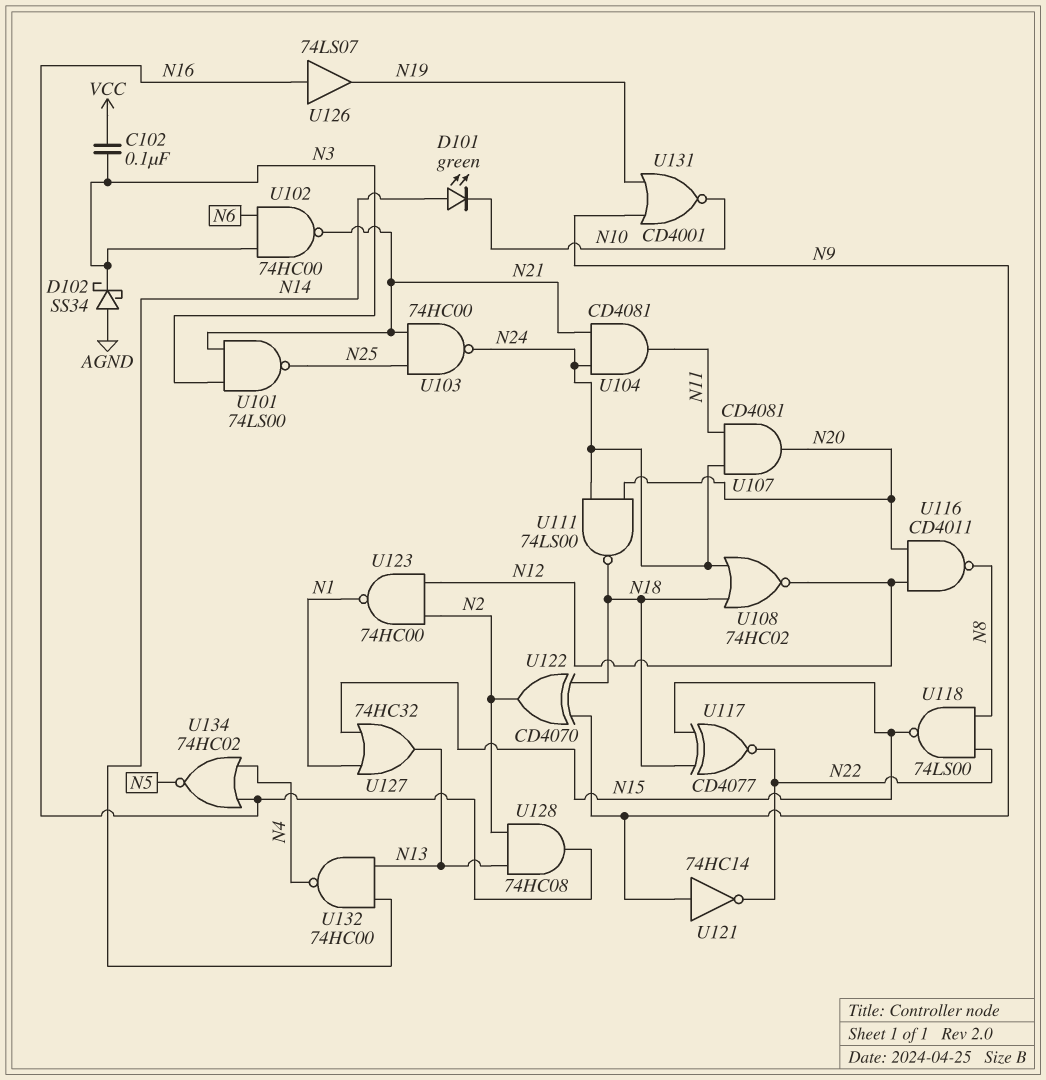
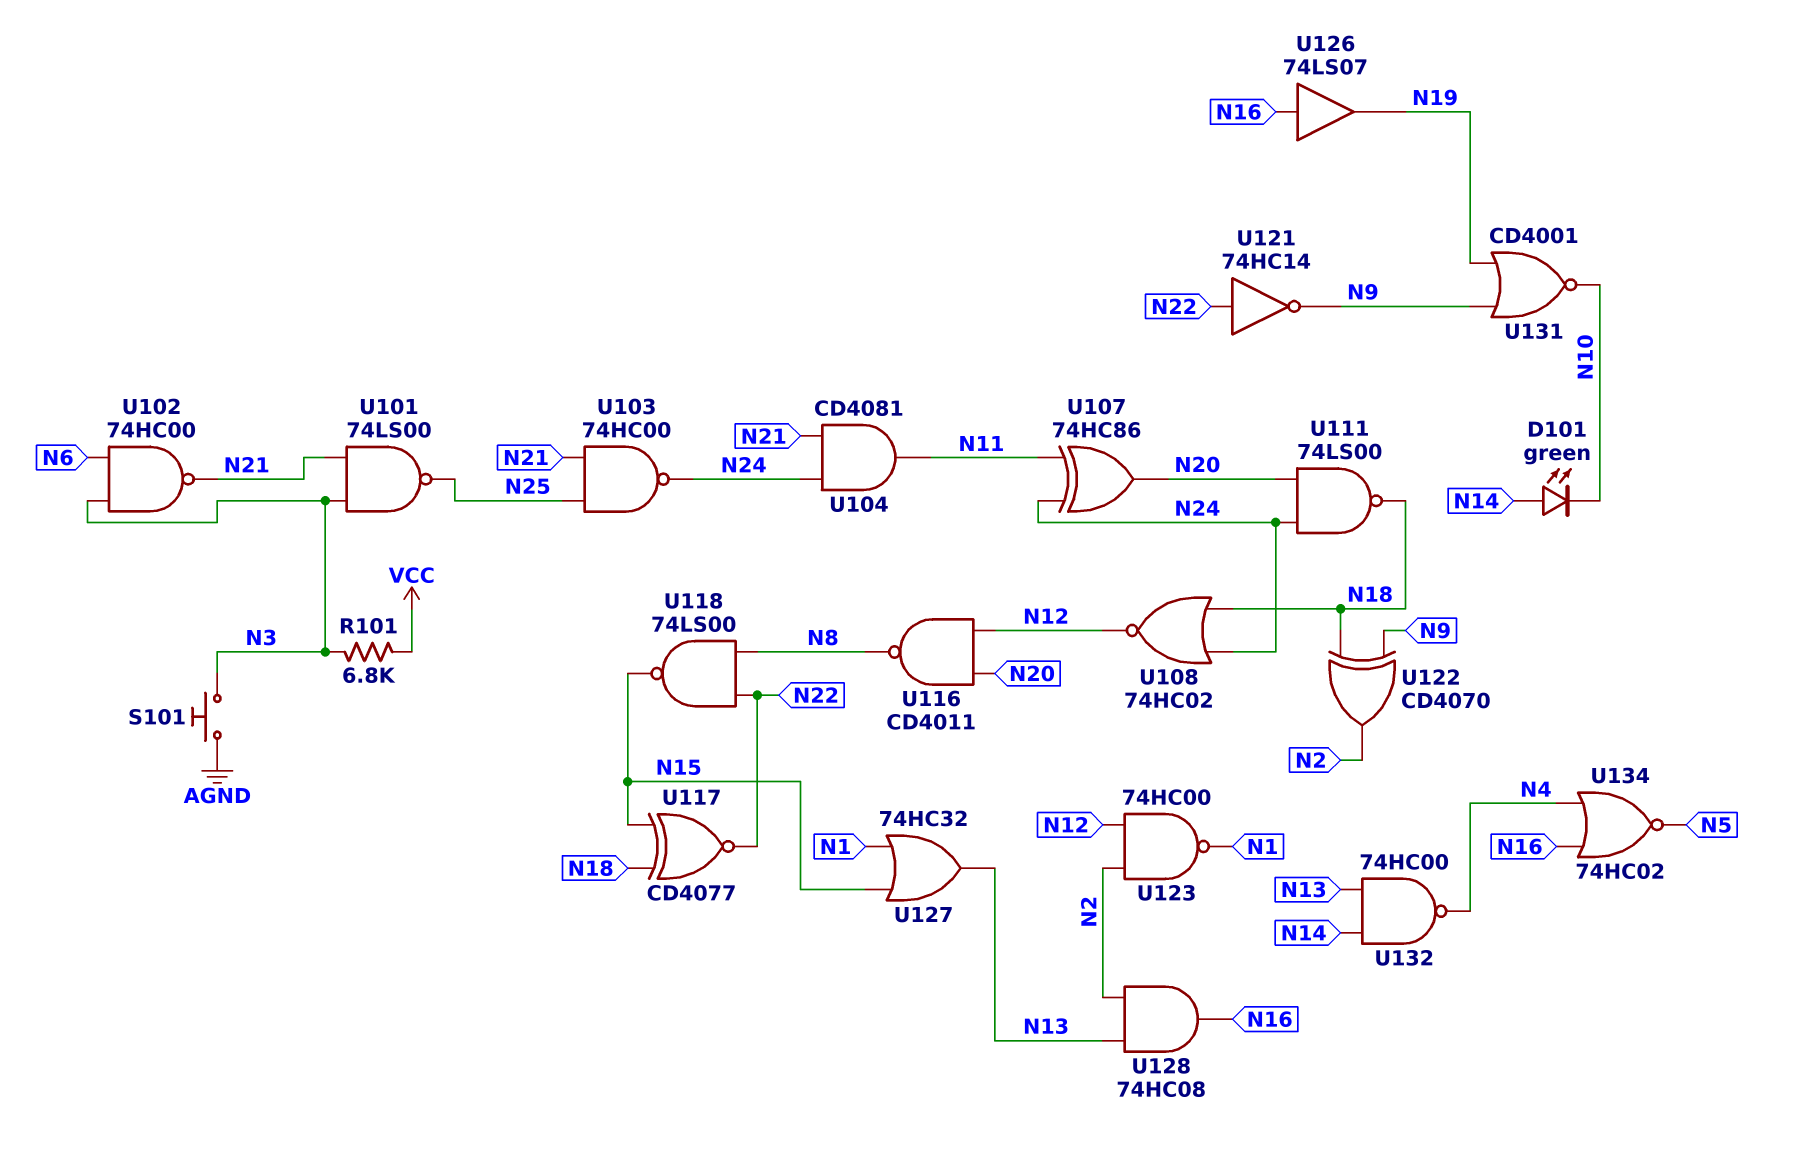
C102: 100nF (N3, VCC) -> none
D102: schottky SS34 (A AGND, K N3) -> none
R101: none -> 6.8k (N3, VCC)
S101: none -> button (AGND, N3)
U107: AND CD4081 (in N11, in N24, out N20) -> XOR 74HC86 (in N11, in N24, out N20)
U121: NOT 74HC14 (in N9, out N22) -> NOT 74HC14 (in N22, out N9)

